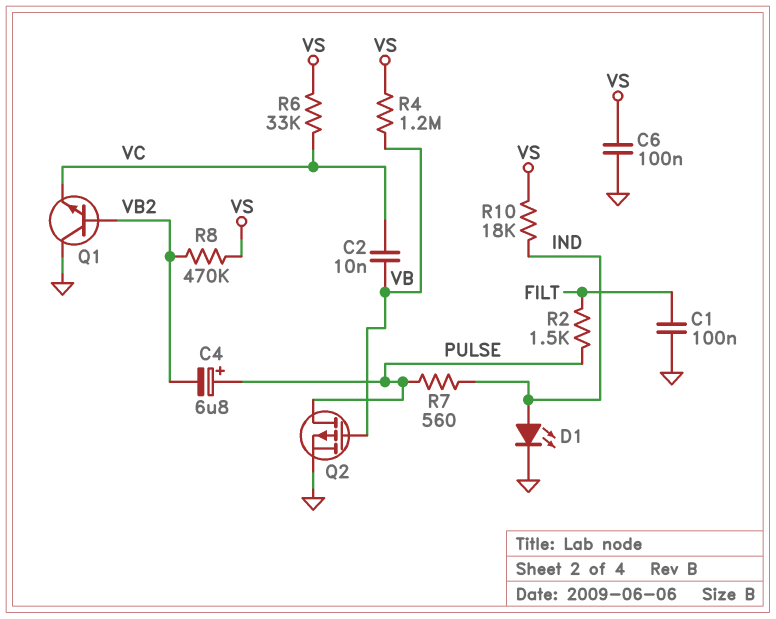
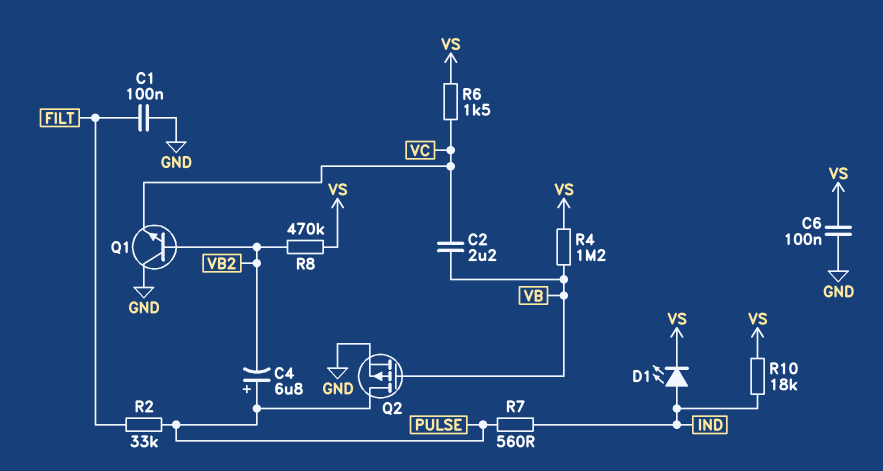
C2: 10nF (VB, VC) -> 2.2uF (VB, VC)
D1: LED (A IND, K GND) -> LED (A IND, K VS)
R2: 1.5k (FILT, PULSE) -> 33k (FILT, PULSE)
R6: 33k (VC, VS) -> 1.5k (VC, VS)

